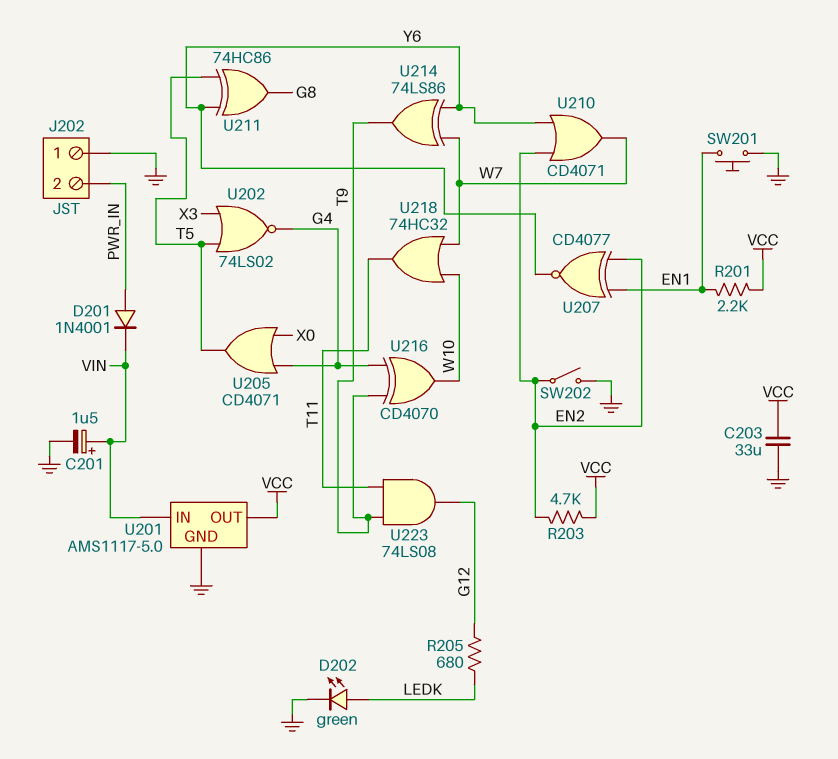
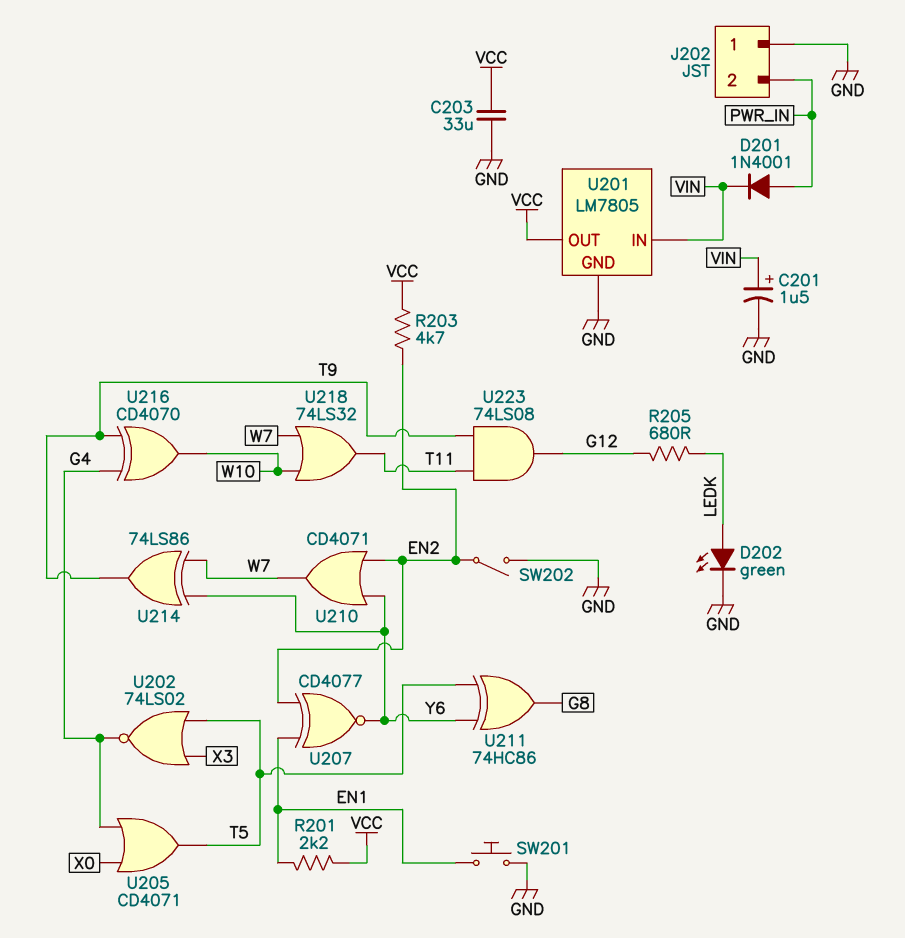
U201: AMS1117-5.0 -> LM7805
U218: OR 74HC32 (in W7, in W10, out T11) -> OR 74LS32 (in W7, in W10, out T11)

